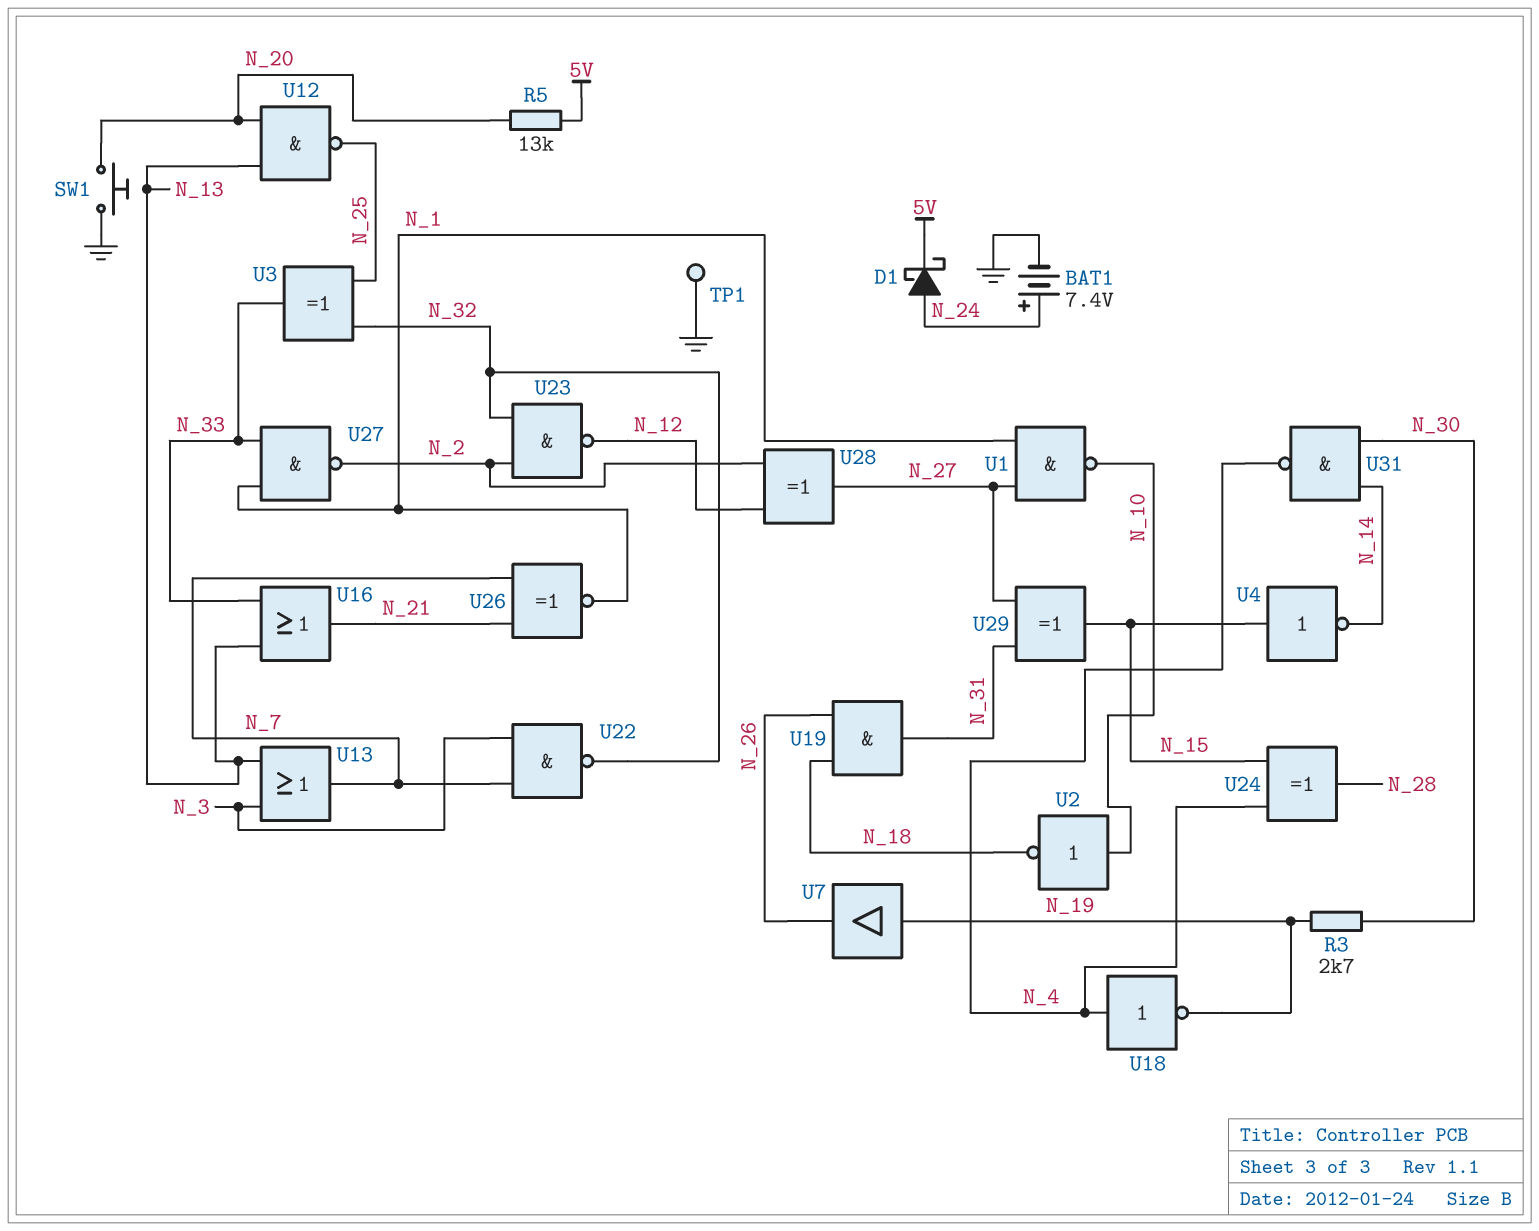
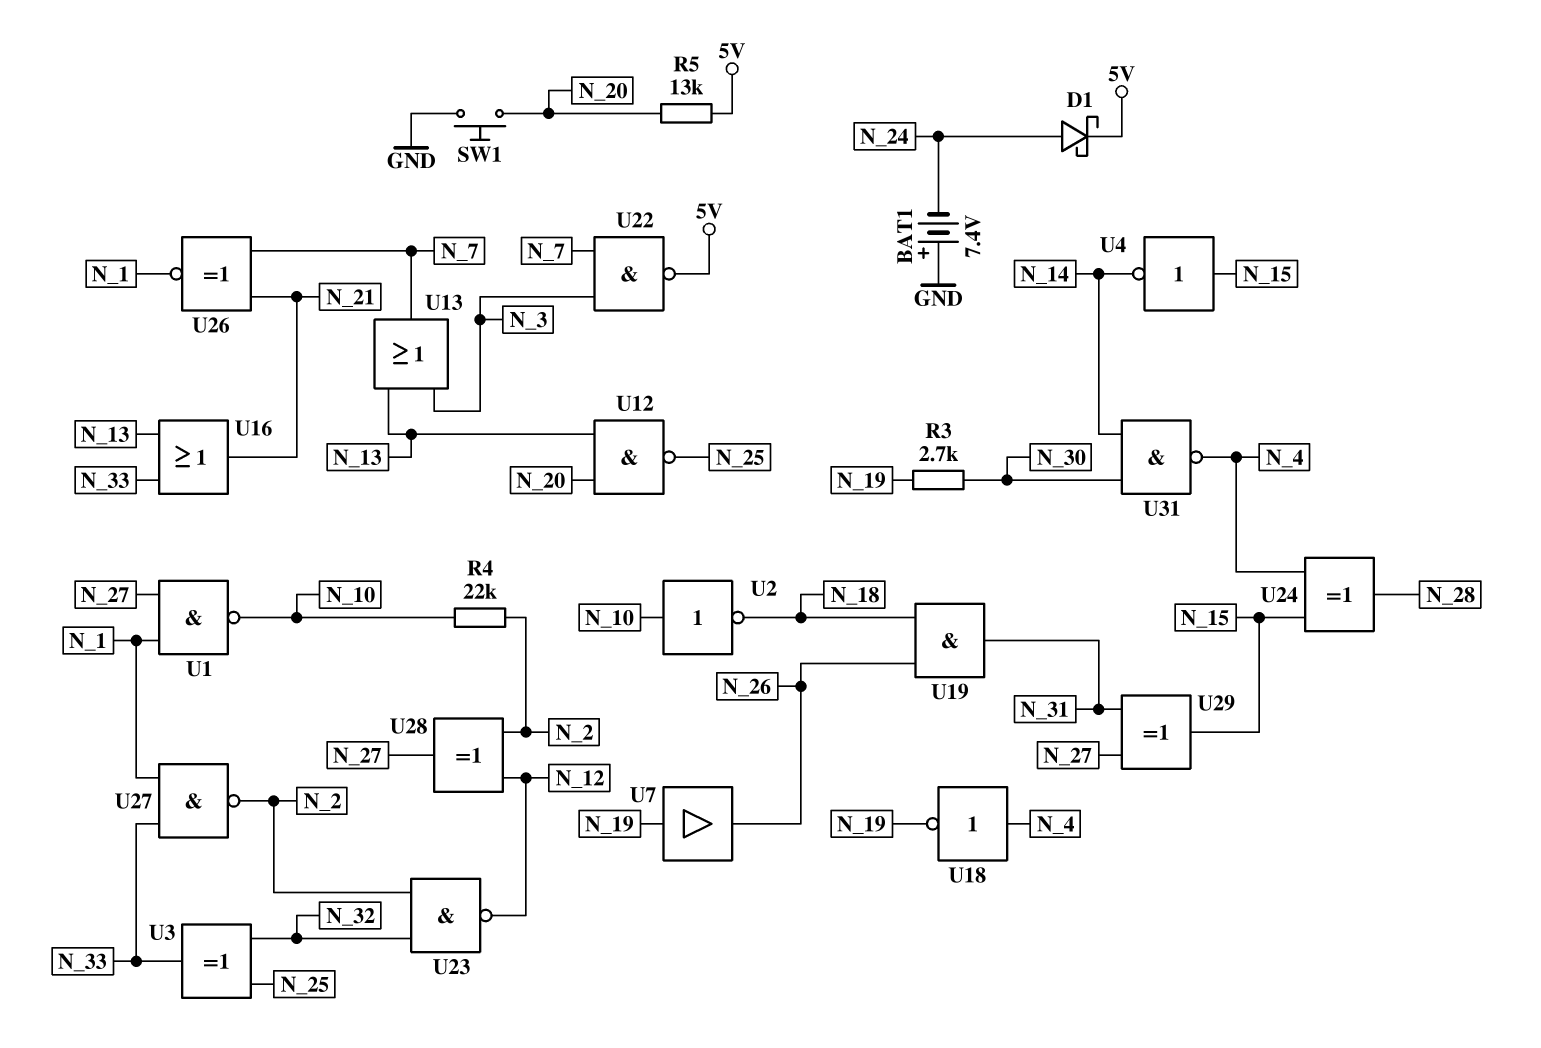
BAT1: 7.4V (plus N_24, minus GND) -> 7.4V (plus GND, minus N_24)
R4: none -> 22k (N_2, N_10)
TP1: test point (GND) -> none
U22: NAND (in N_3, in N_7, out N_32) -> NAND (in N_3, in N_7, out 5V)

